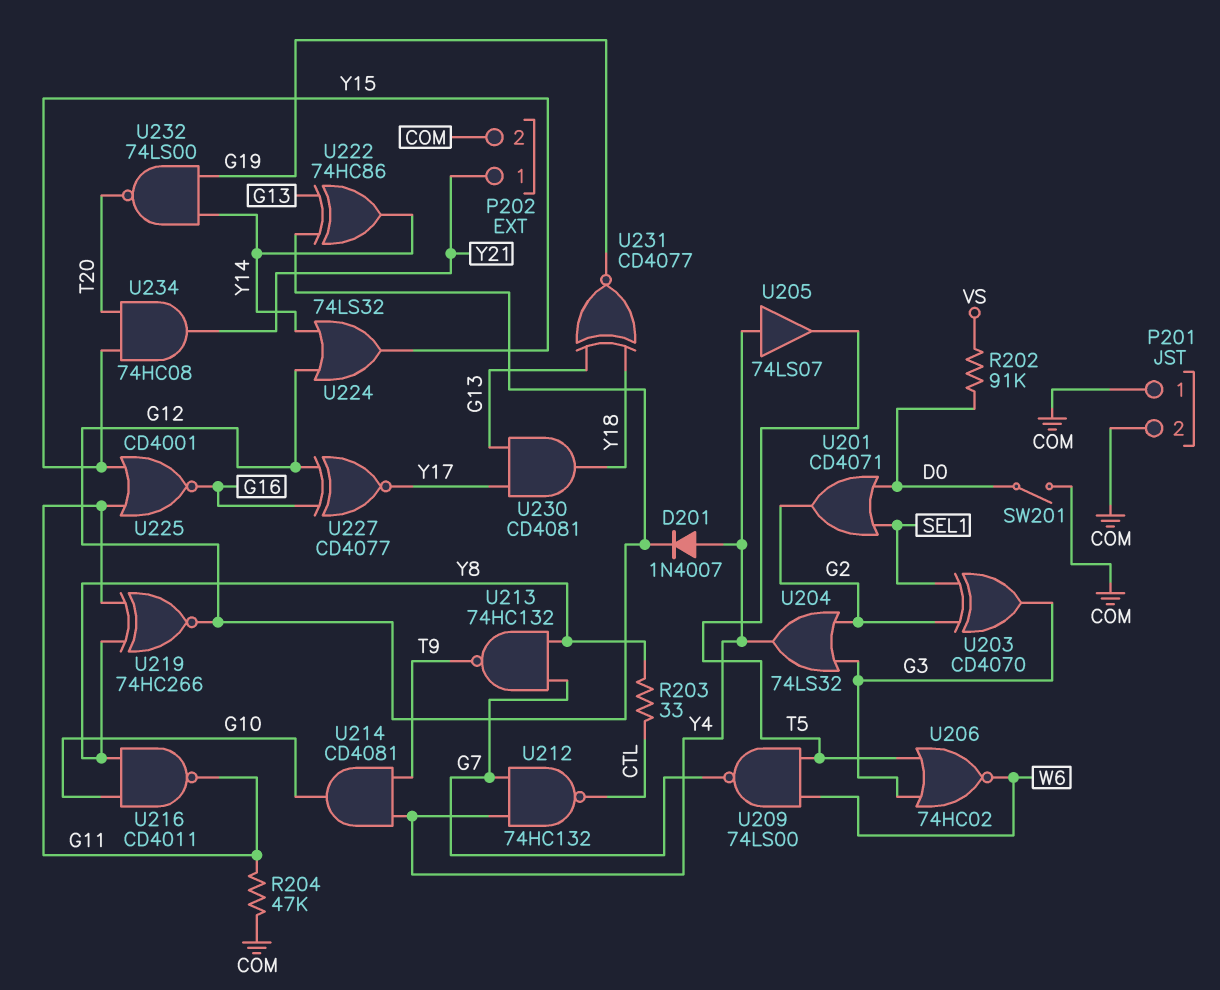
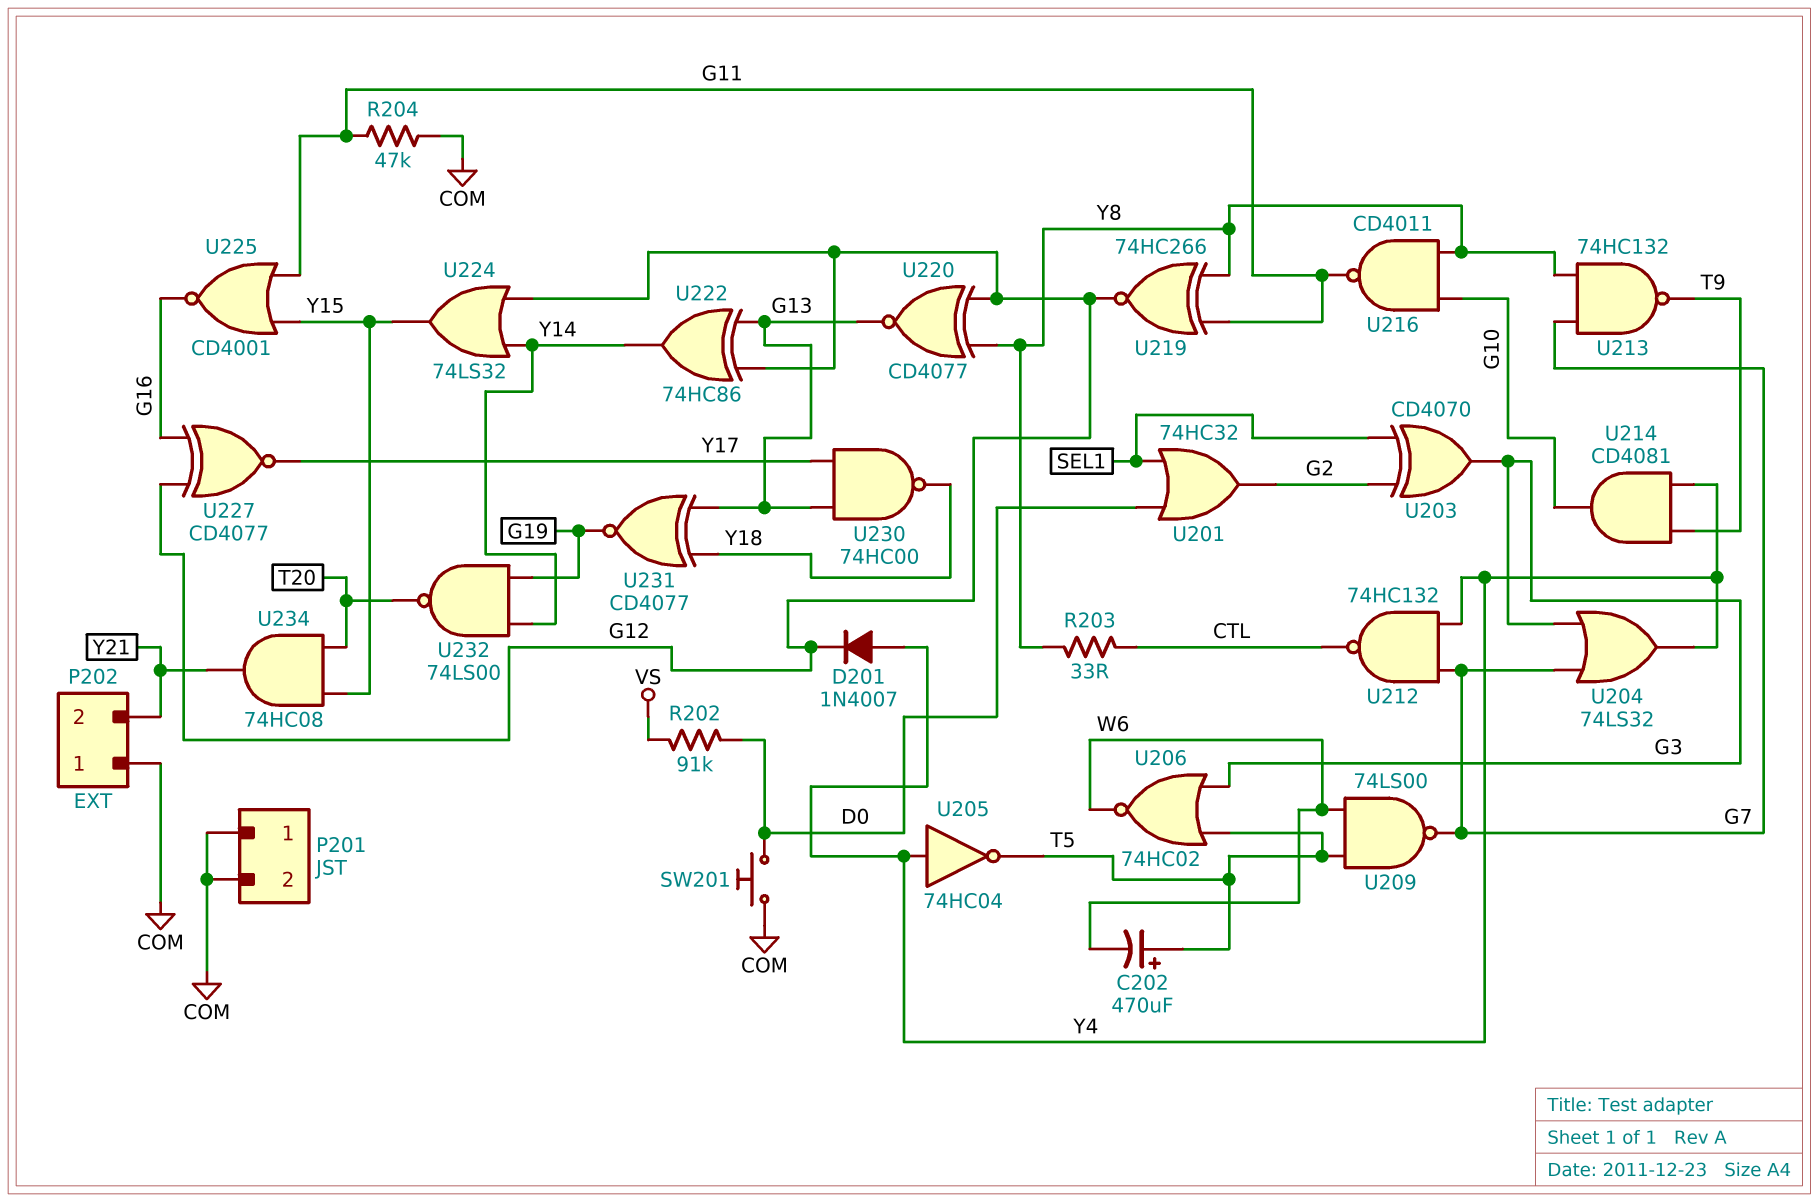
C202: none -> 470uF (plus T5, minus W6)
P202 pin 1: Y21 -> COM
P202 pin 2: COM -> Y21
SW201: switch (COM, D0) -> button (COM, D0)
U201: OR CD4071 (in D0, in SEL1, out G2) -> OR 74HC32 (in D0, in SEL1, out G2)
U204: OR 74LS32 (in G2, in G3, out Y4) -> OR 74LS32 (in G3, in G7, out Y4)
U205: buffer 74LS07 (in Y4, out T5) -> NOT 74HC04 (in Y4, out T5)
U220: none -> XNOR CD4077 (in G12, in Y8, out G13)
U230: AND CD4081 (in G13, in Y17, out Y18) -> NAND 74HC00 (in G13, in Y17, out Y18)

